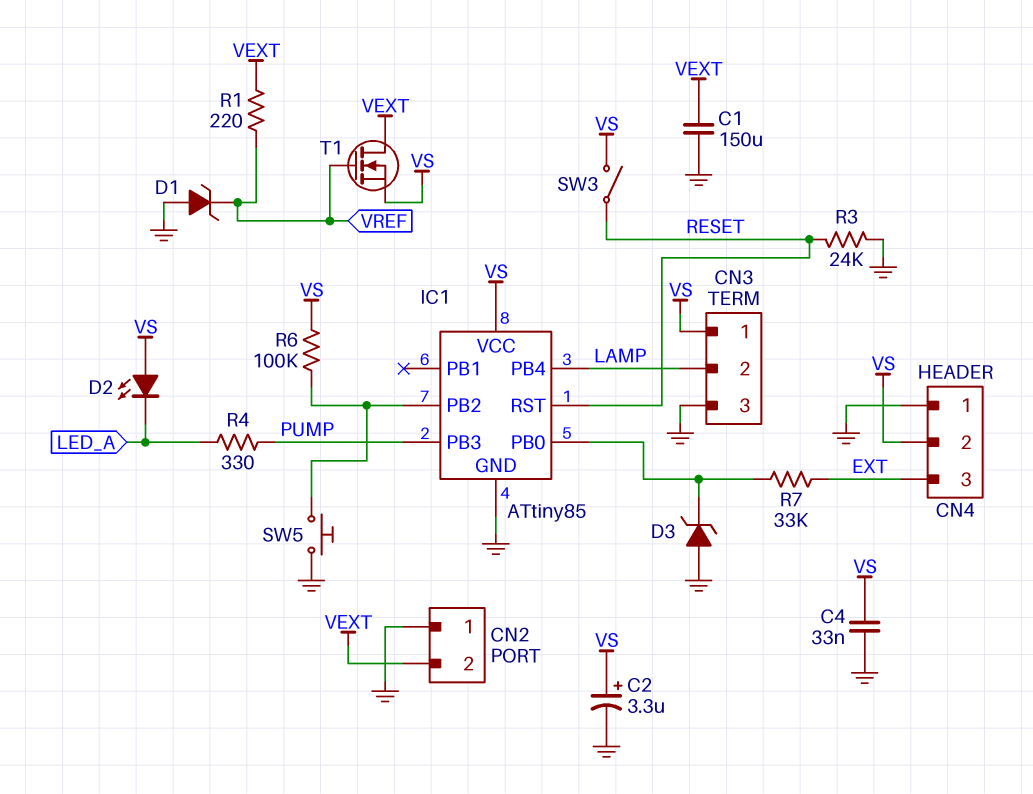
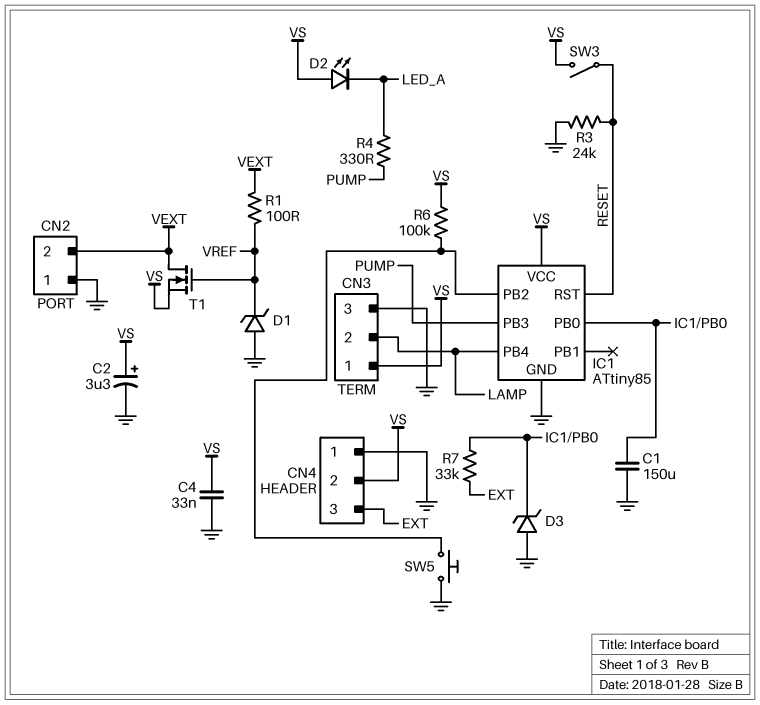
C1: 150uF (GND, VEXT) -> 150uF (GND, IC1/PB0)
R1: 220 (VEXT, VREF) -> 100 (VEXT, VREF)

